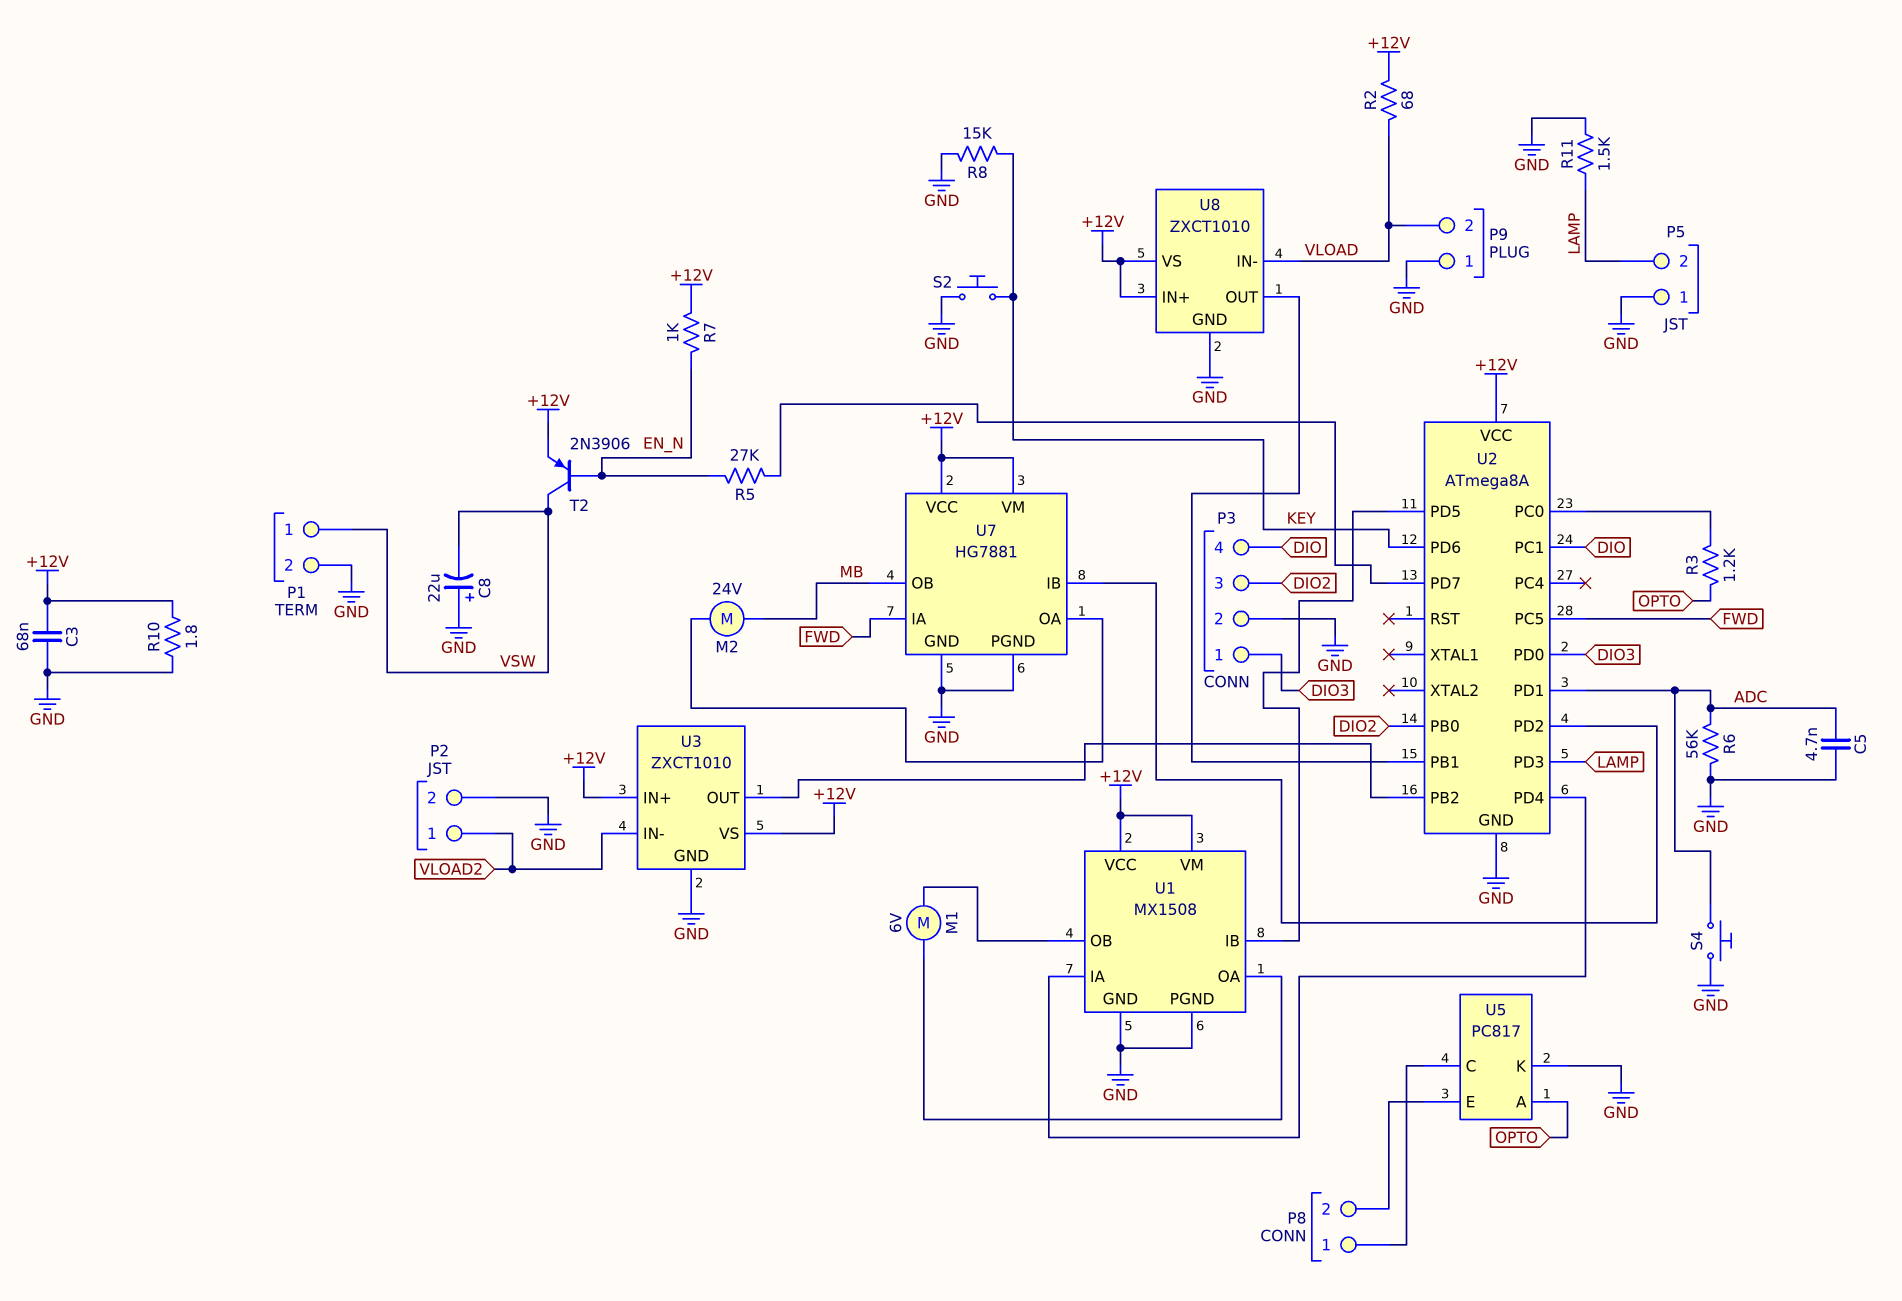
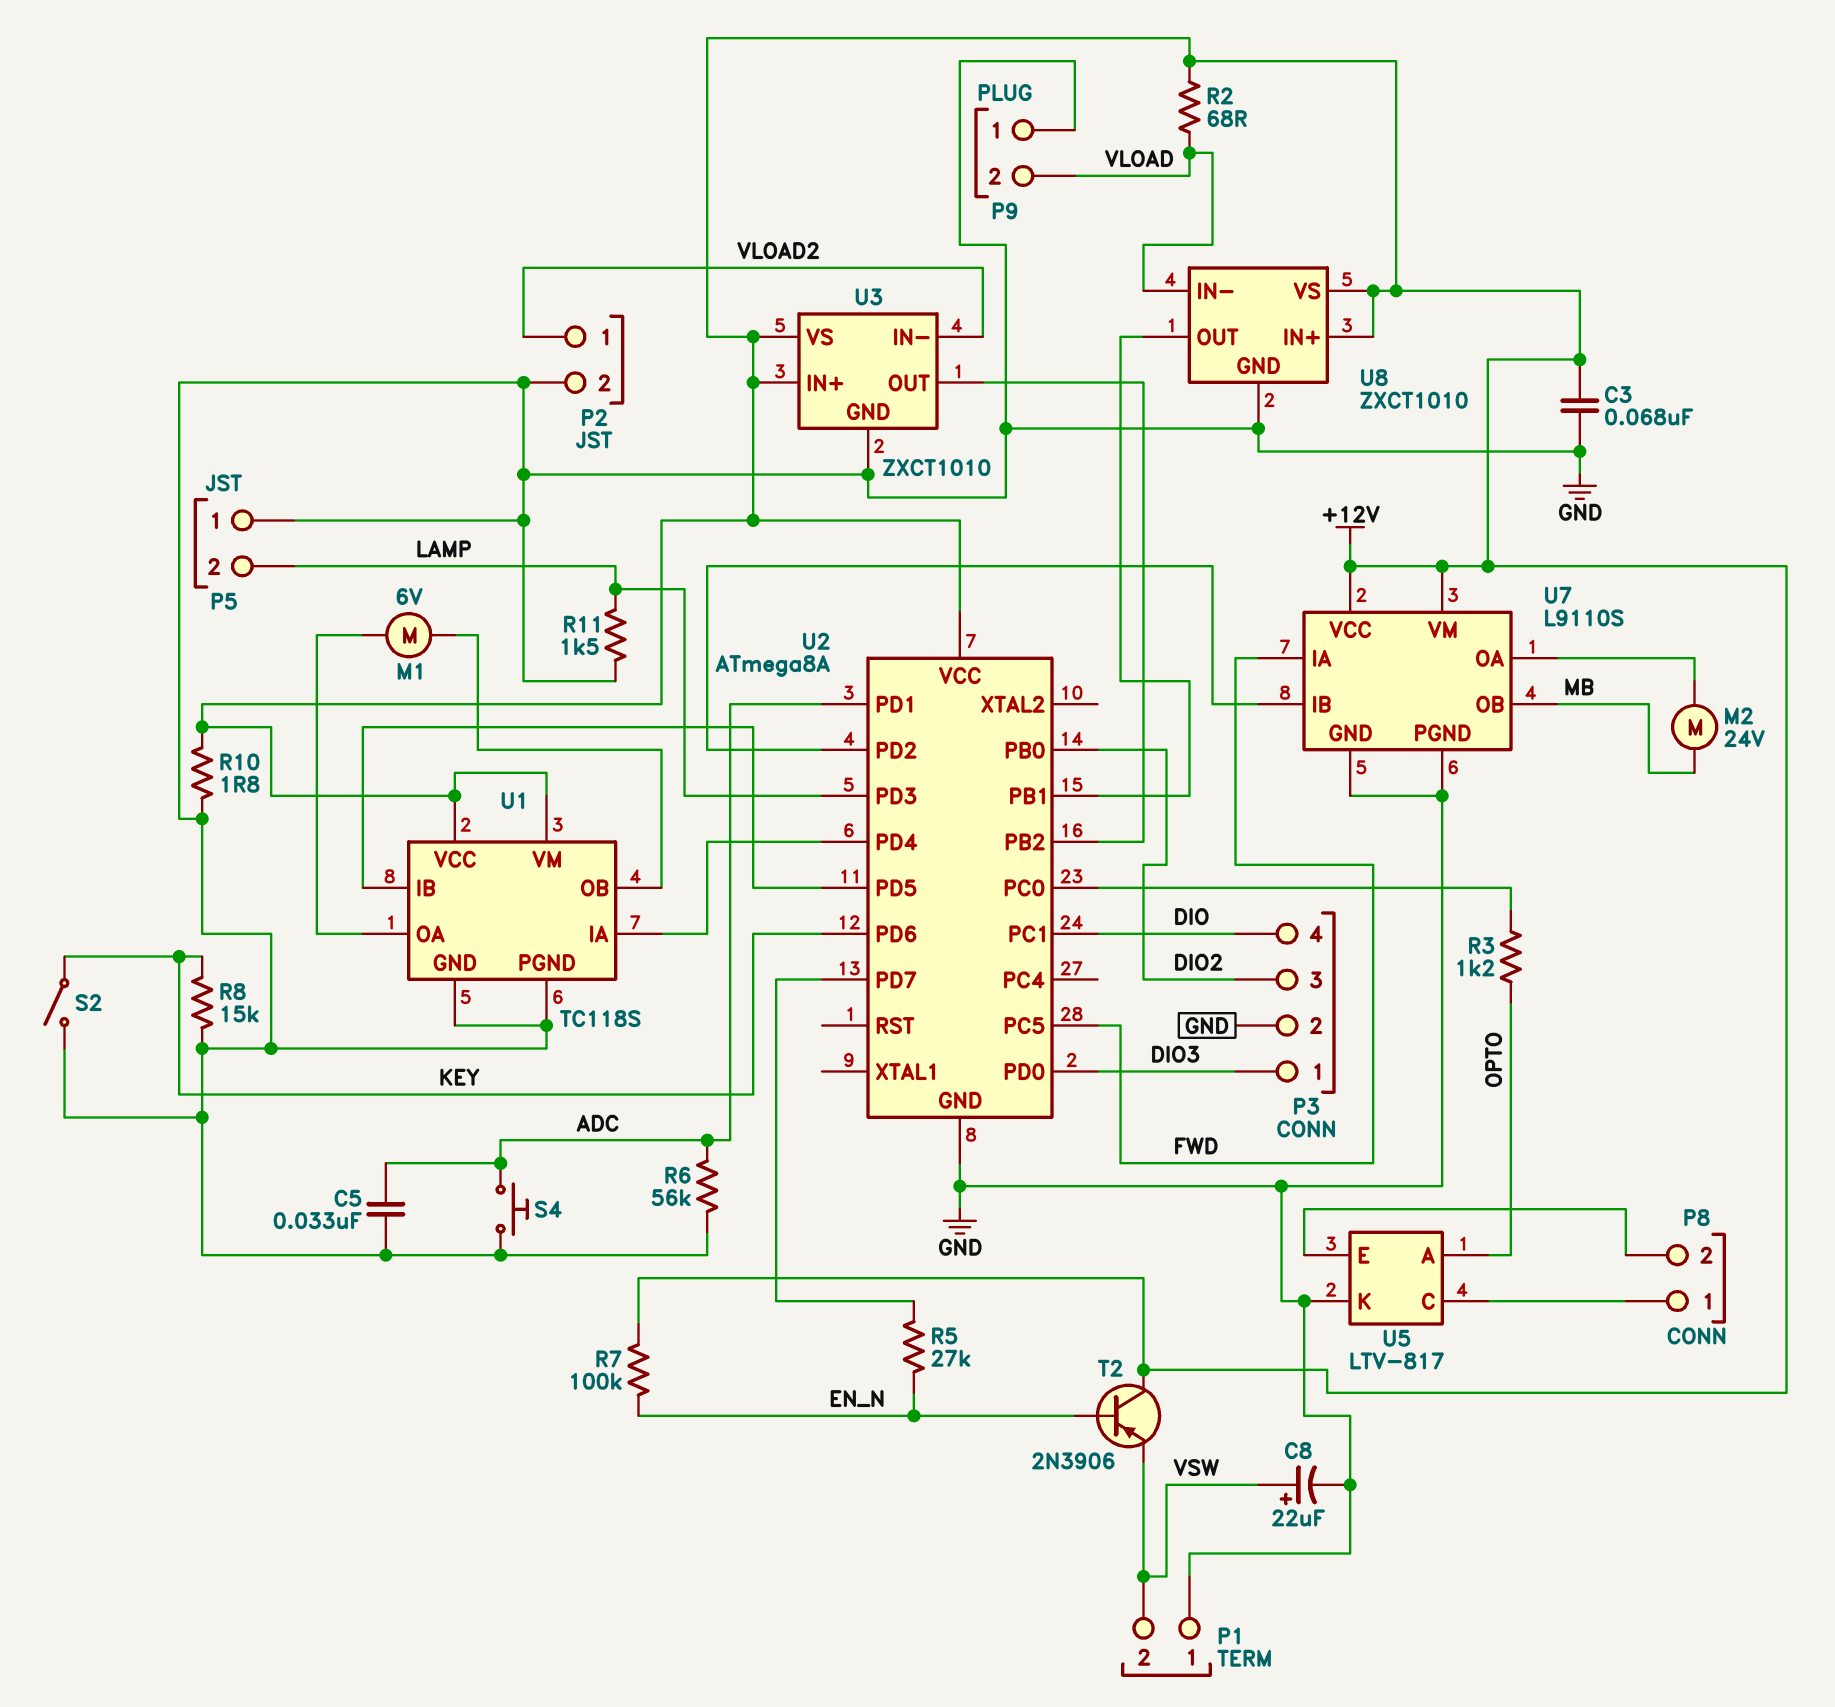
C5: 4.7nF (ADC, GND) -> 33nF (ADC, GND)
C8: 22uF (plus GND, minus VSW) -> 22uF (plus VSW, minus GND)
P1 pin 1: VSW -> GND
P1 pin 2: GND -> VSW
R7: 1k (+12V, EN_N) -> 100k (+12V, EN_N)
S2: button (GND, KEY) -> switch (GND, KEY)
T2: PNP 2N3906 (B EN_N, C VSW, E +12V) -> PNP 2N3906 (B EN_N, C +12V, E VSW)
U1: MX1508 -> TC118S
U5: PC817 -> LTV-817
U7: HG7881 -> L9110S

